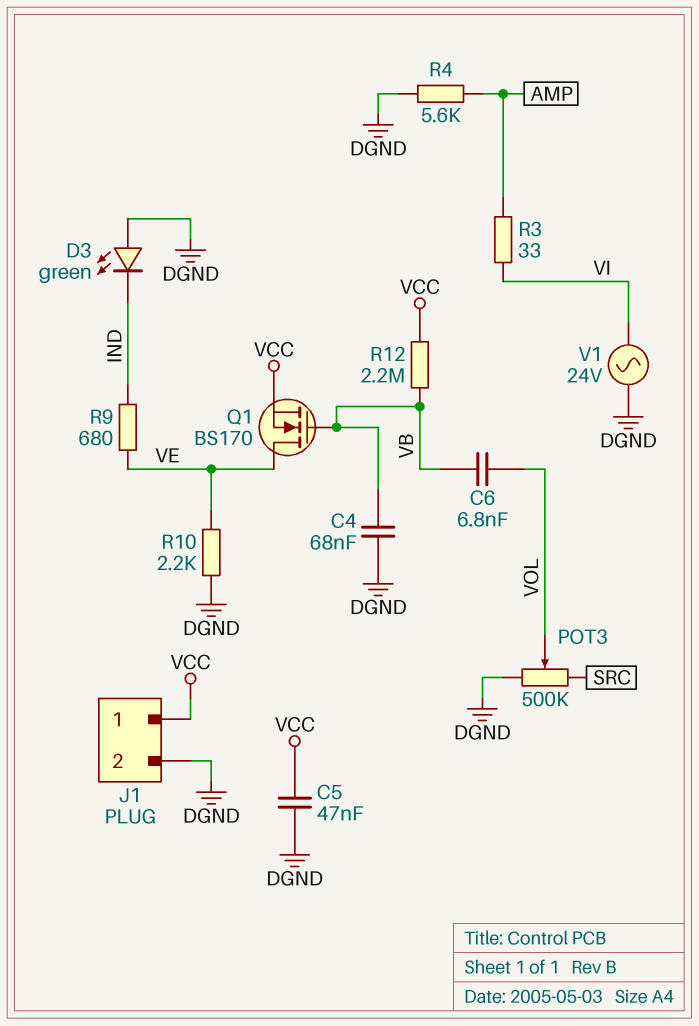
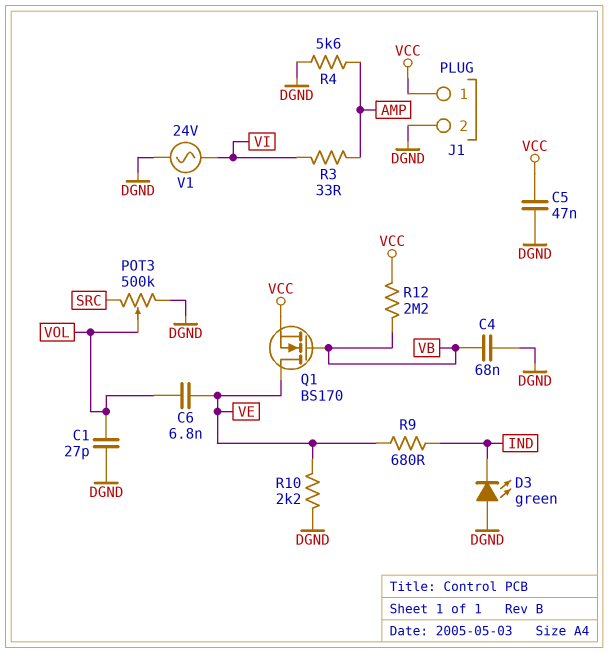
C1: none -> 27pF (DGND, VOL)
C6: 6.8nF (VB, VOL) -> 6.8nF (VE, VOL)

